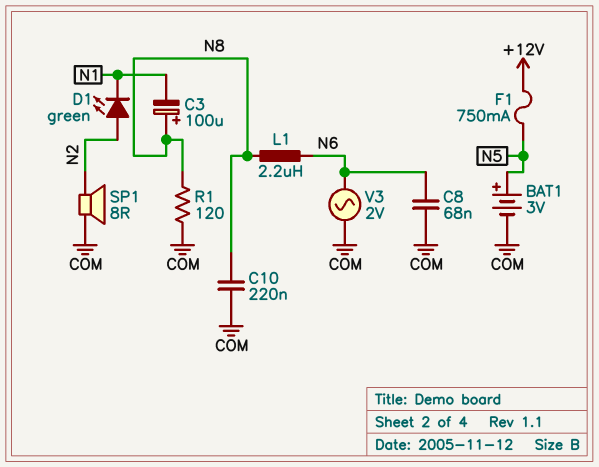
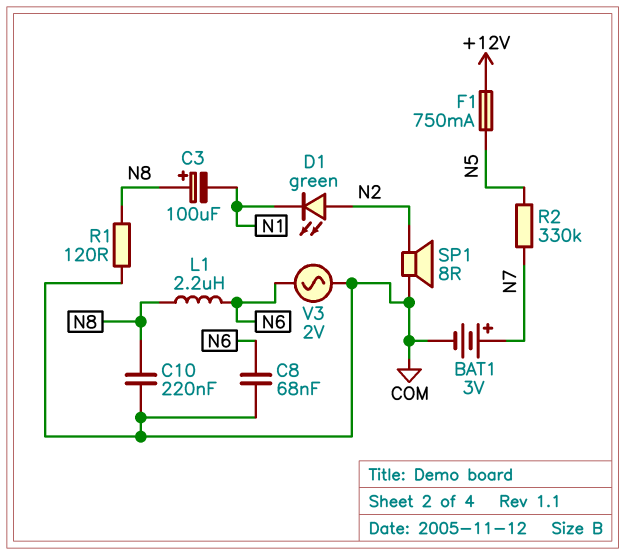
BAT1: 3V (plus N5, minus COM) -> 3V (plus N7, minus COM)
R2: none -> 330k (N5, N7)

